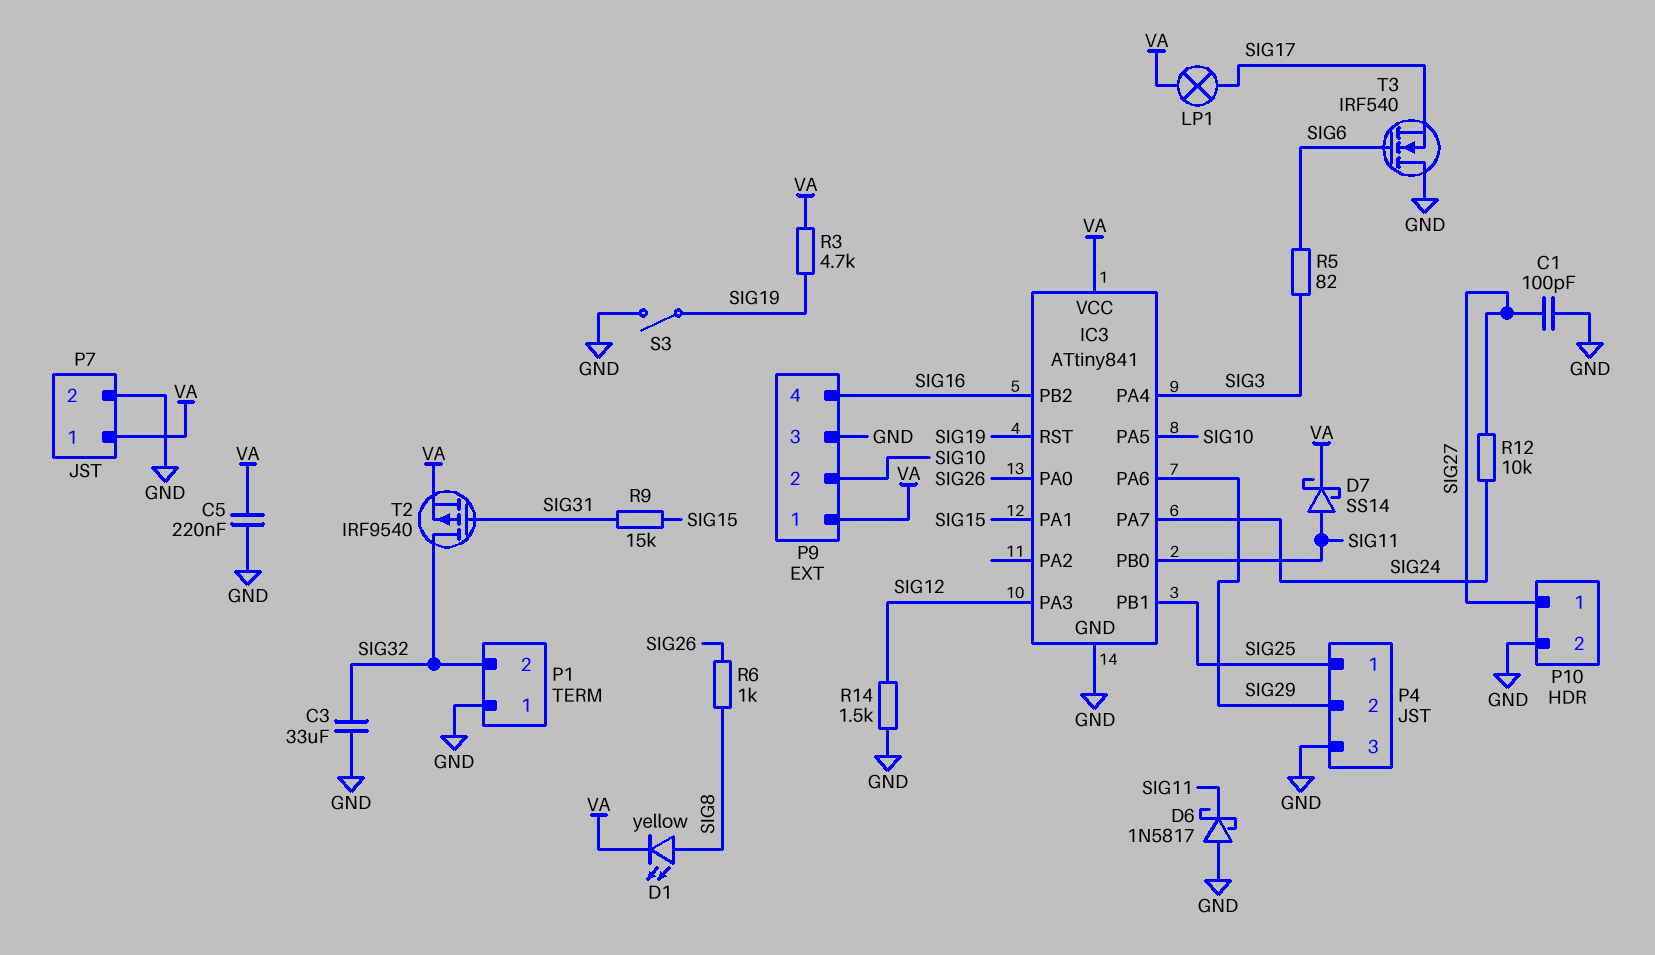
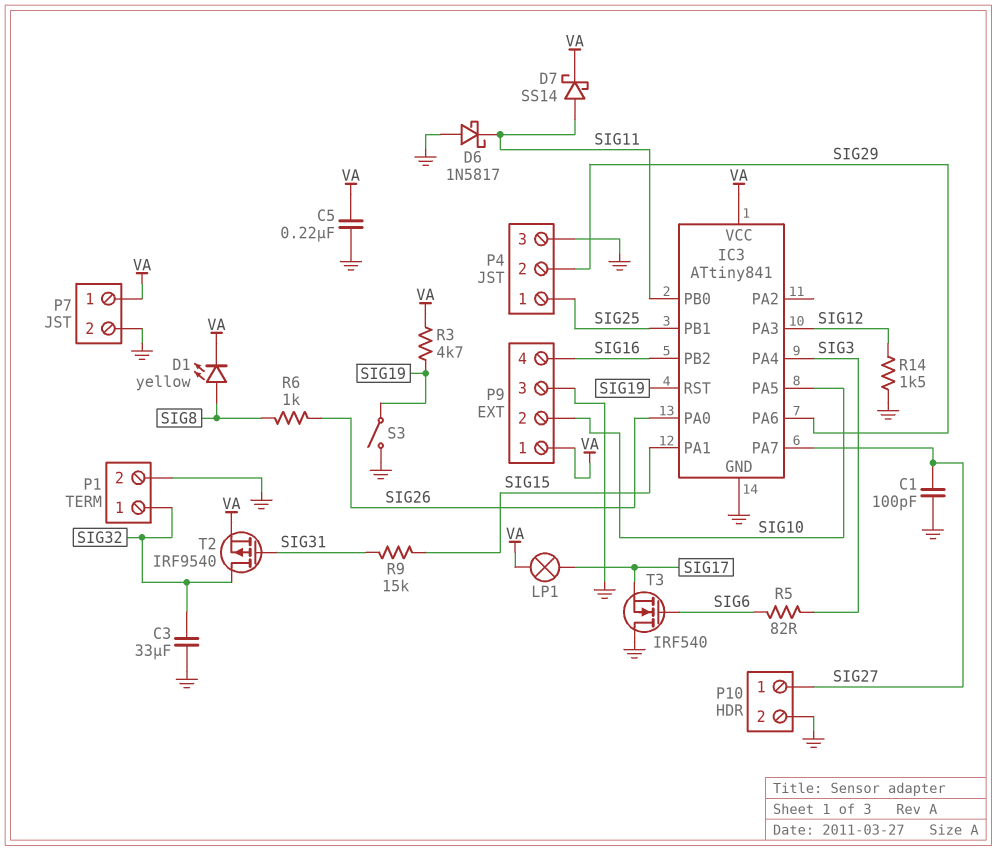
IC3 pin PA7: SIG24 -> SIG27
P1 pin 1: GND -> SIG32
P1 pin 2: SIG32 -> GND
R12: 10k (SIG24, SIG27) -> none

